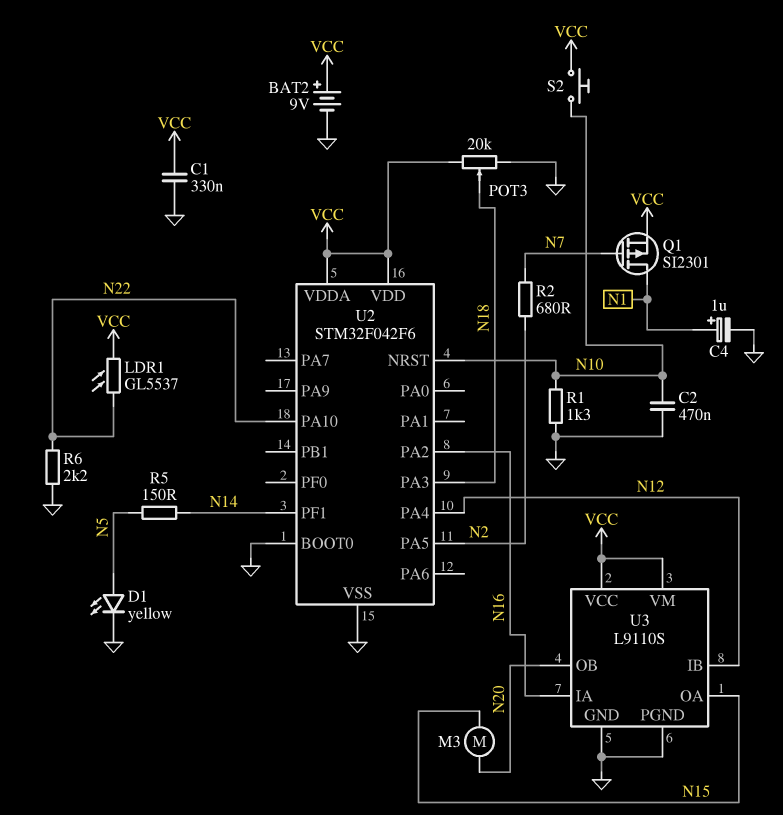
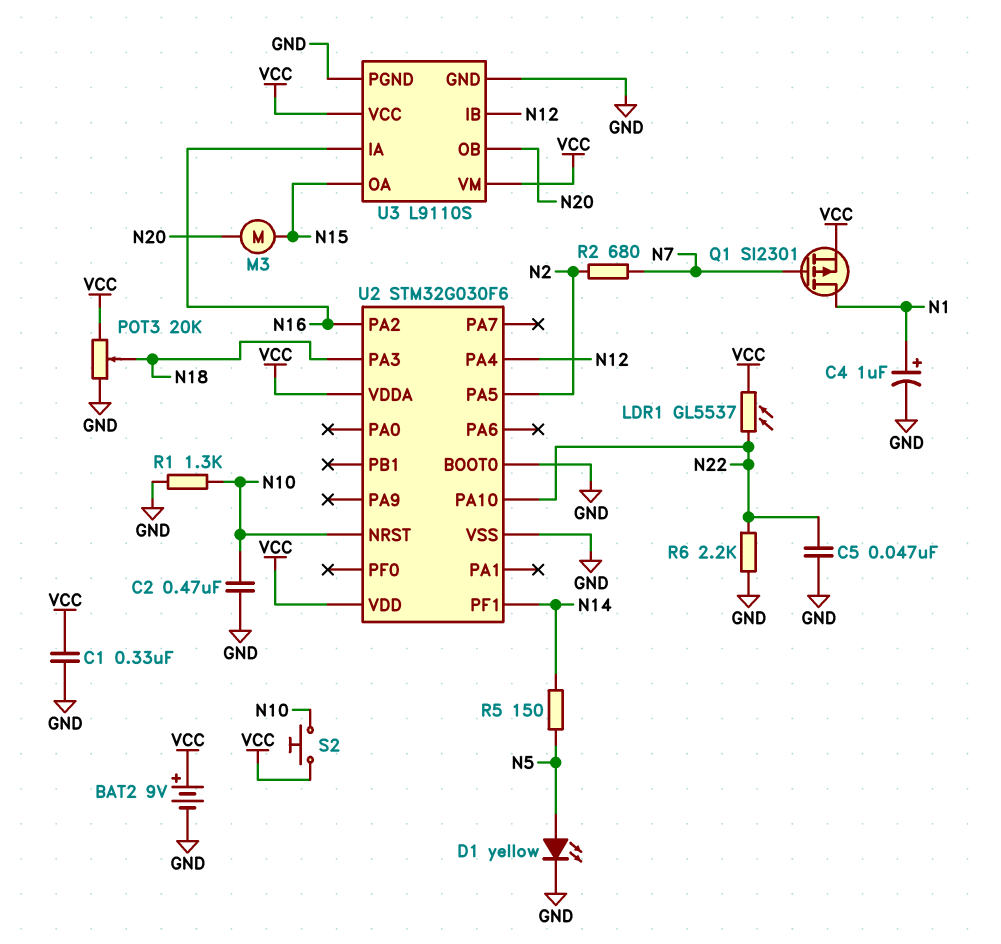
C5: none -> 47nF (GND, N22)
U2: STM32F042F6 -> STM32G030F6

